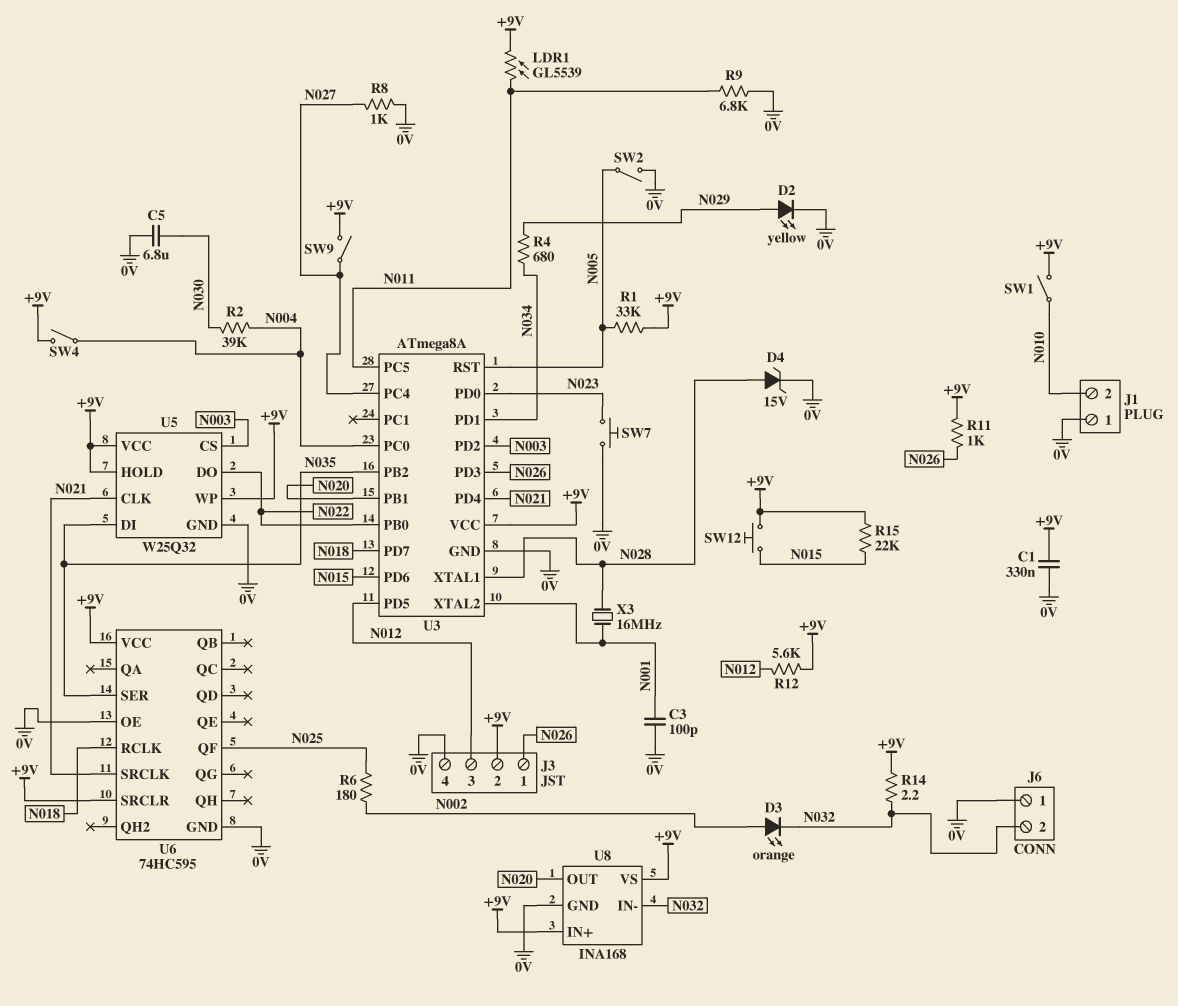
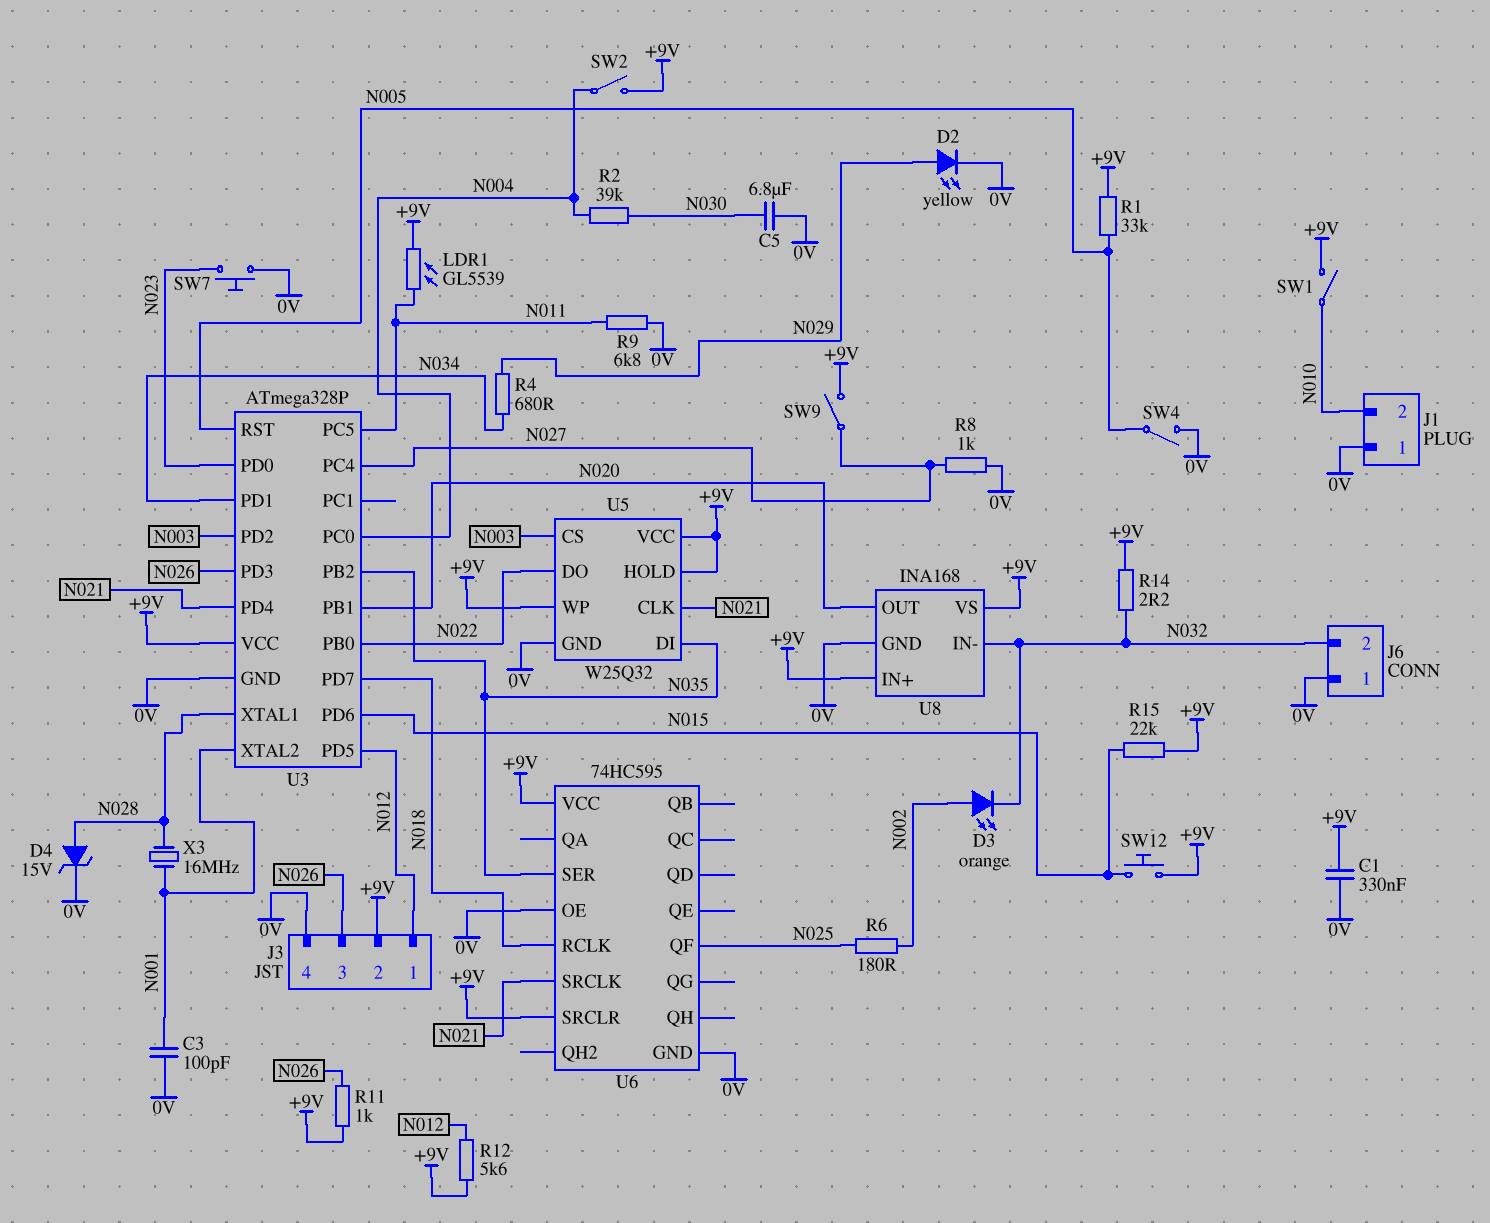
J3 pin 1: N026 -> N012
J3 pin 3: N012 -> N026
SW2: switch (0V, N005) -> switch (+9V, N004)
SW4: switch (+9V, N004) -> switch (0V, N005)
U3: ATmega8A -> ATmega328P

